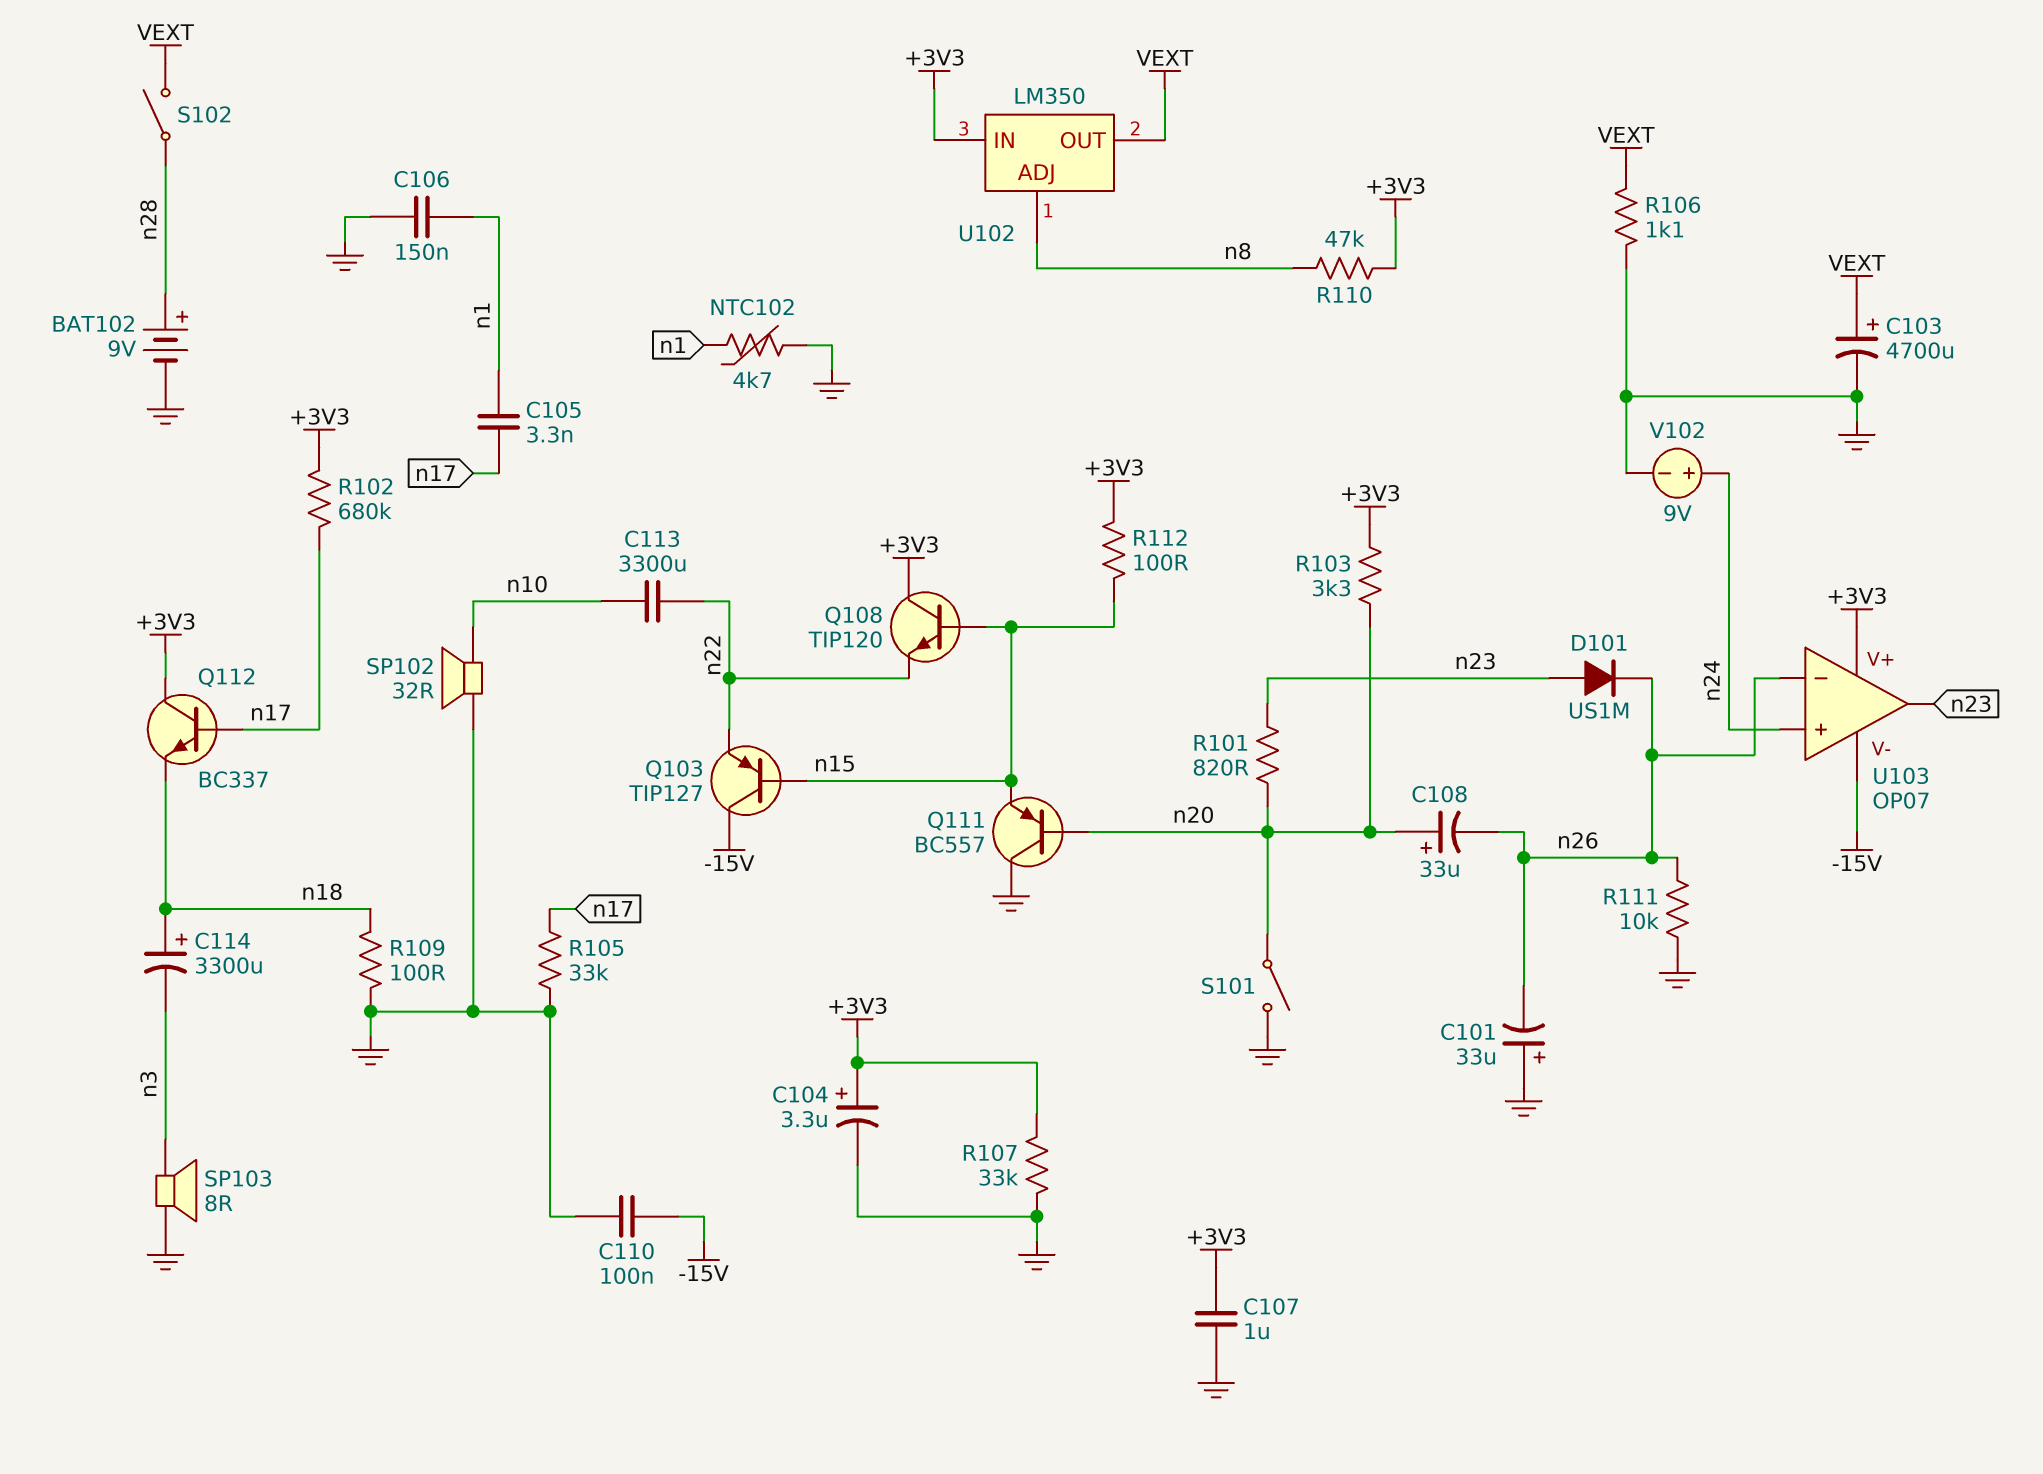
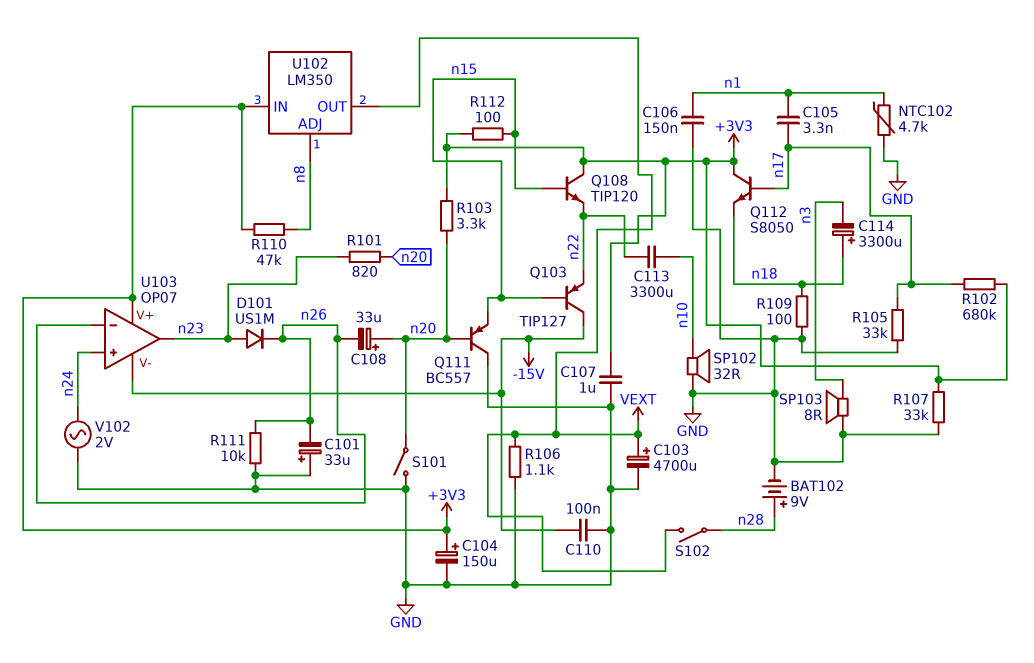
C104: 3.3uF (plus +3V3, minus GND) -> 150uF (plus +3V3, minus GND)
Q112: NPN BC337 (B n17, C +3V3, E n18) -> NPN S8050 (B n17, C +3V3, E n18)
V102: 9V (plus n24, minus GND) -> AC 2V (GND, n24)

